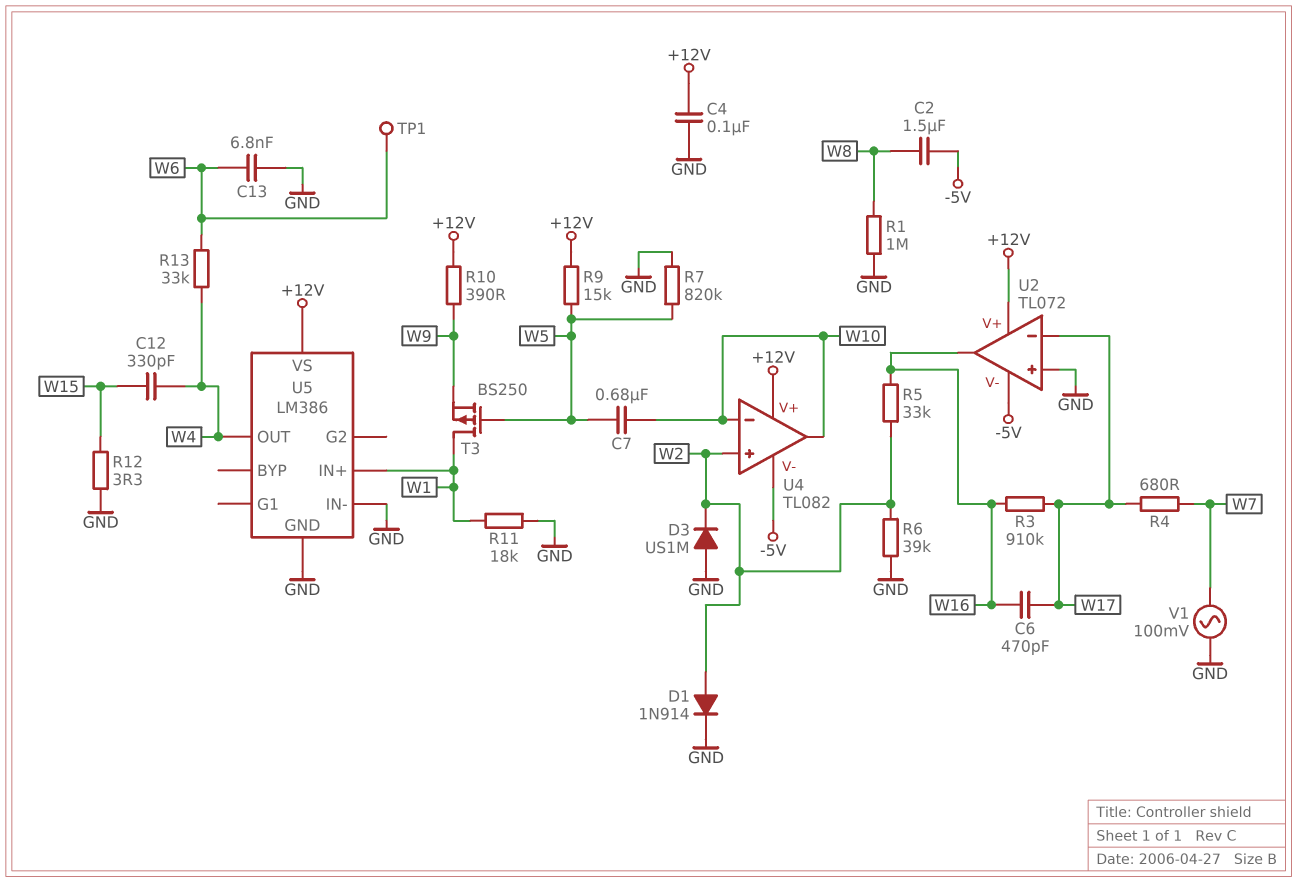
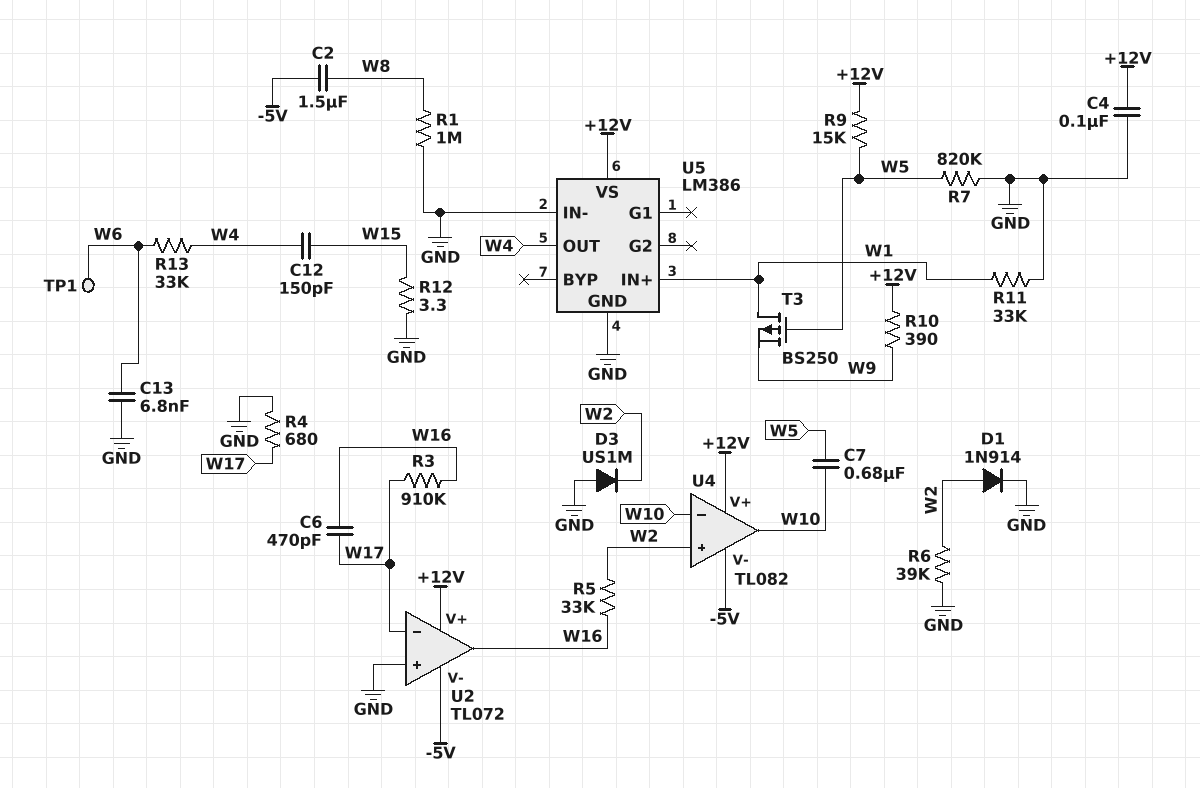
C12: 330pF (W4, W15) -> 150pF (W4, W15)
R4: 680 (W7, W17) -> 680 (GND, W17)
R11: 18k (GND, W1) -> 33k (GND, W1)
V1: AC 100mV (GND, W7) -> none

